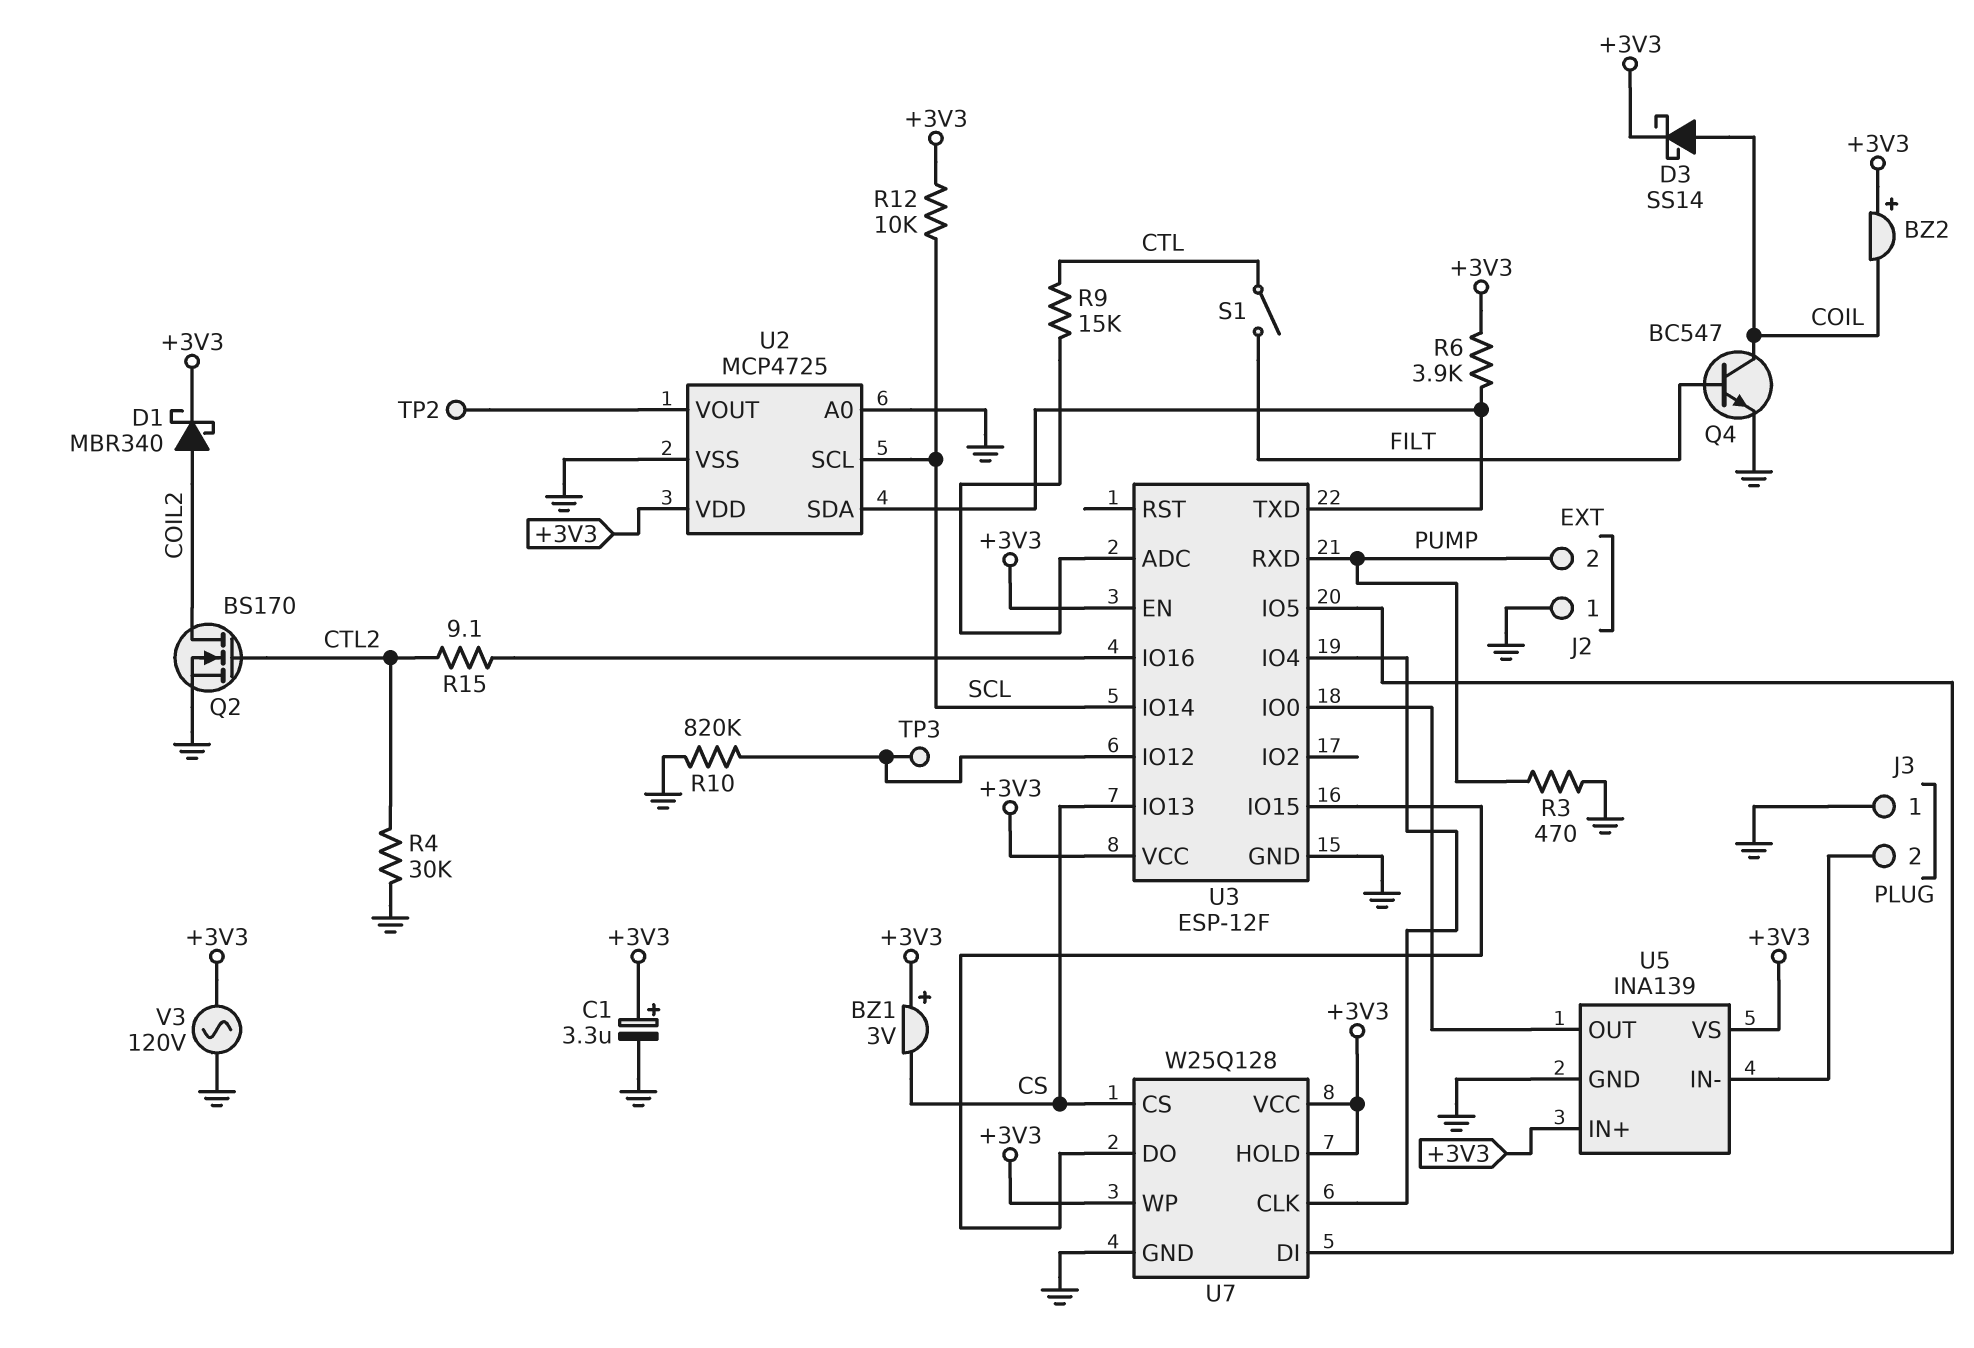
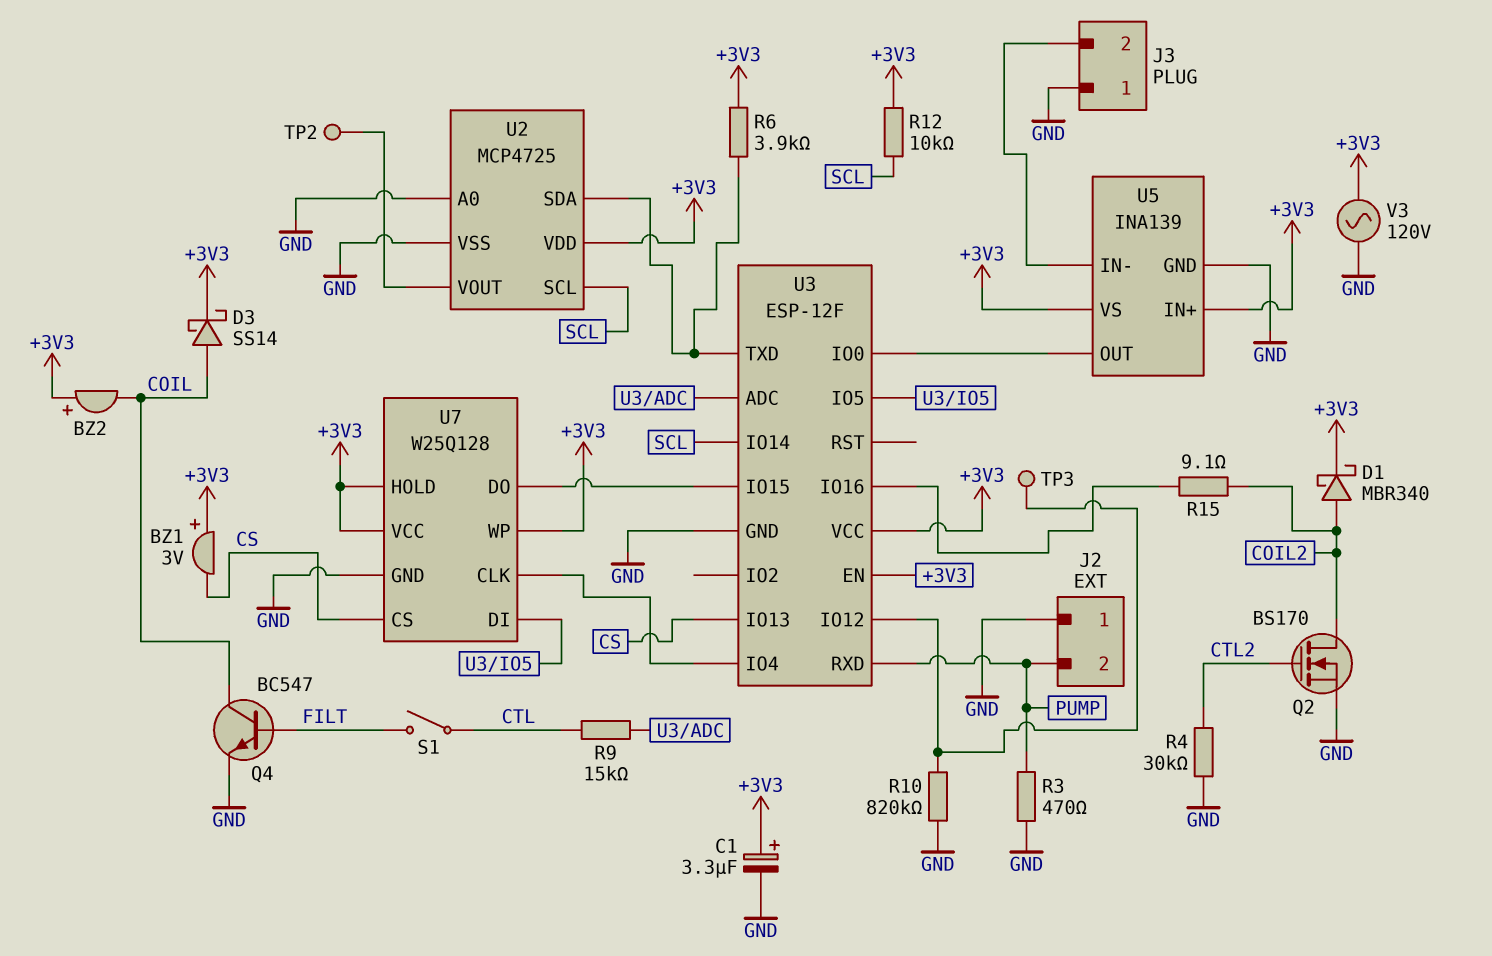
R15: 9.1 (CTL2, U3/IO16) -> 9.1 (COIL2, U3/IO16)

